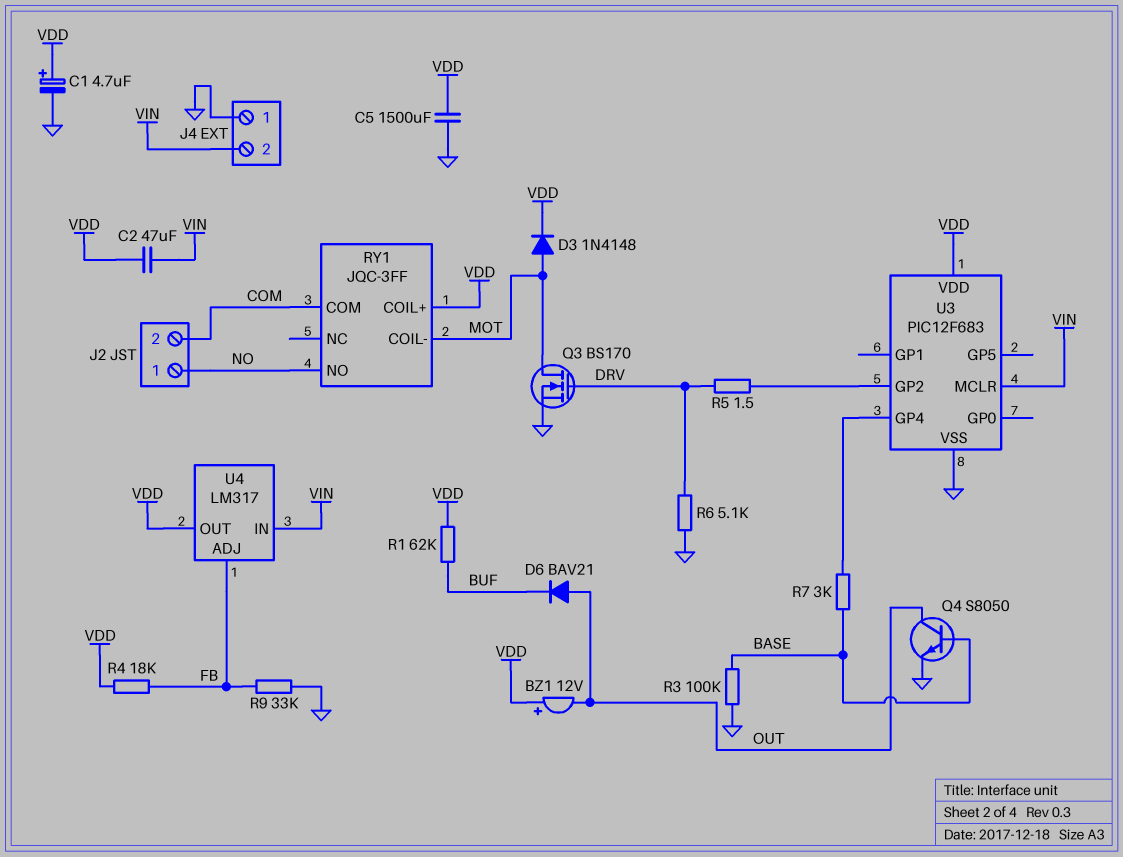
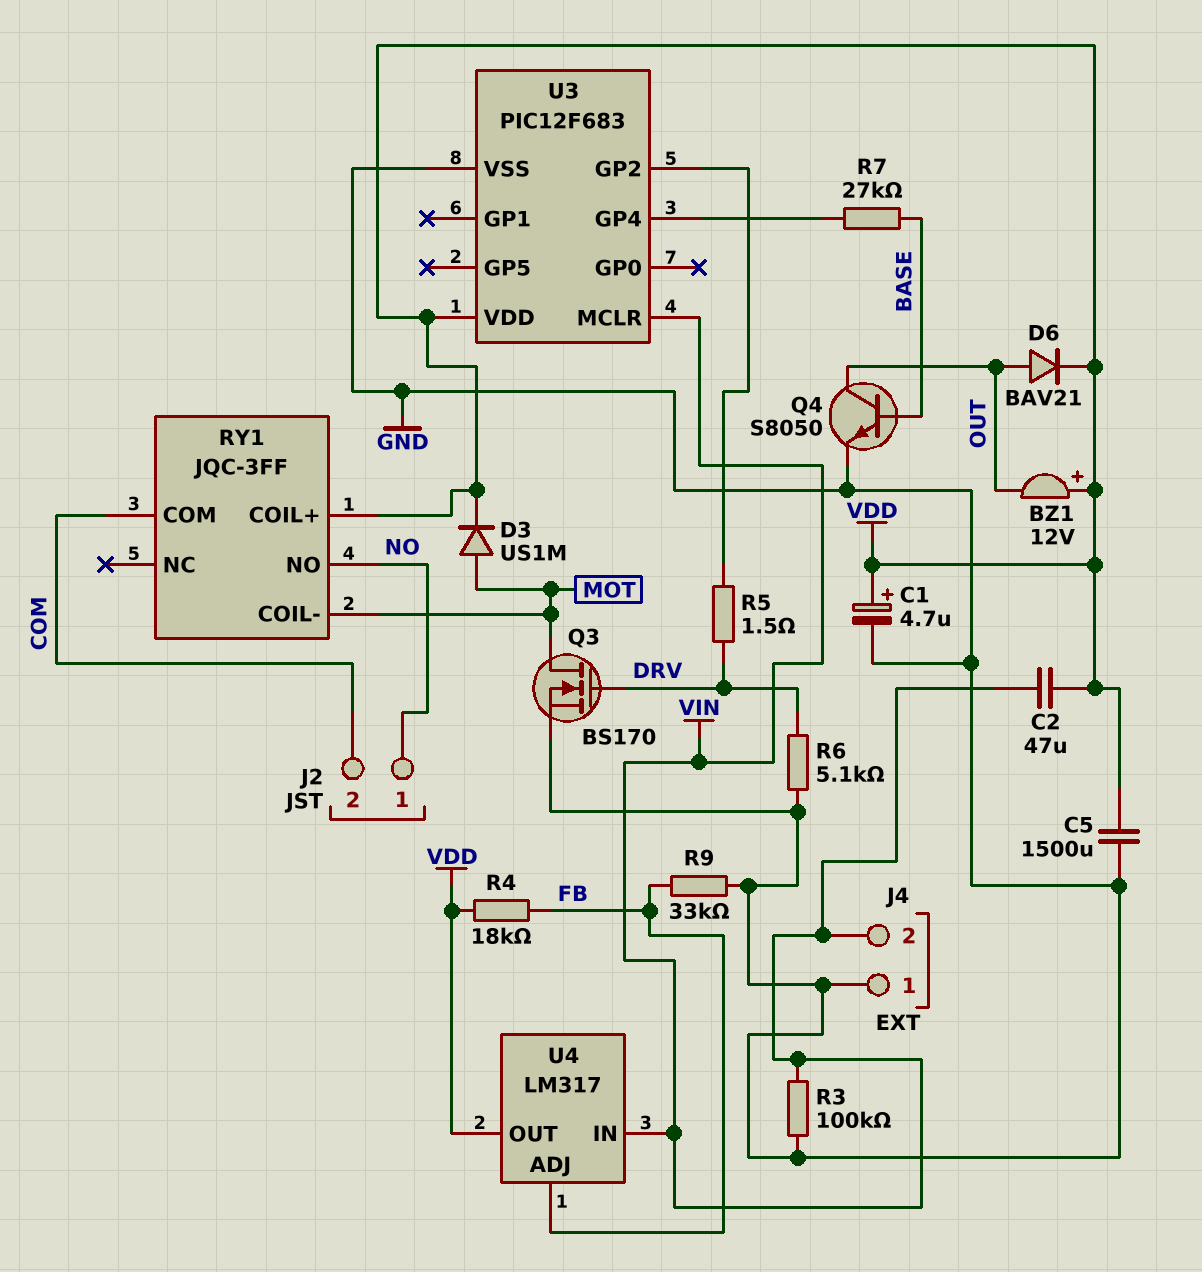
D3: diode 1N4148 (A MOT, K VDD) -> diode US1M (A MOT, K VDD)
D6: diode BAV21 (A OUT, K BUF) -> diode BAV21 (A OUT, K VDD)
R1: 62k (BUF, VDD) -> none
R3: 100k (BASE, GND) -> 100k (GND, VIN)
R7: 3k (BASE, U3/GP4) -> 27k (BASE, U3/GP4)

